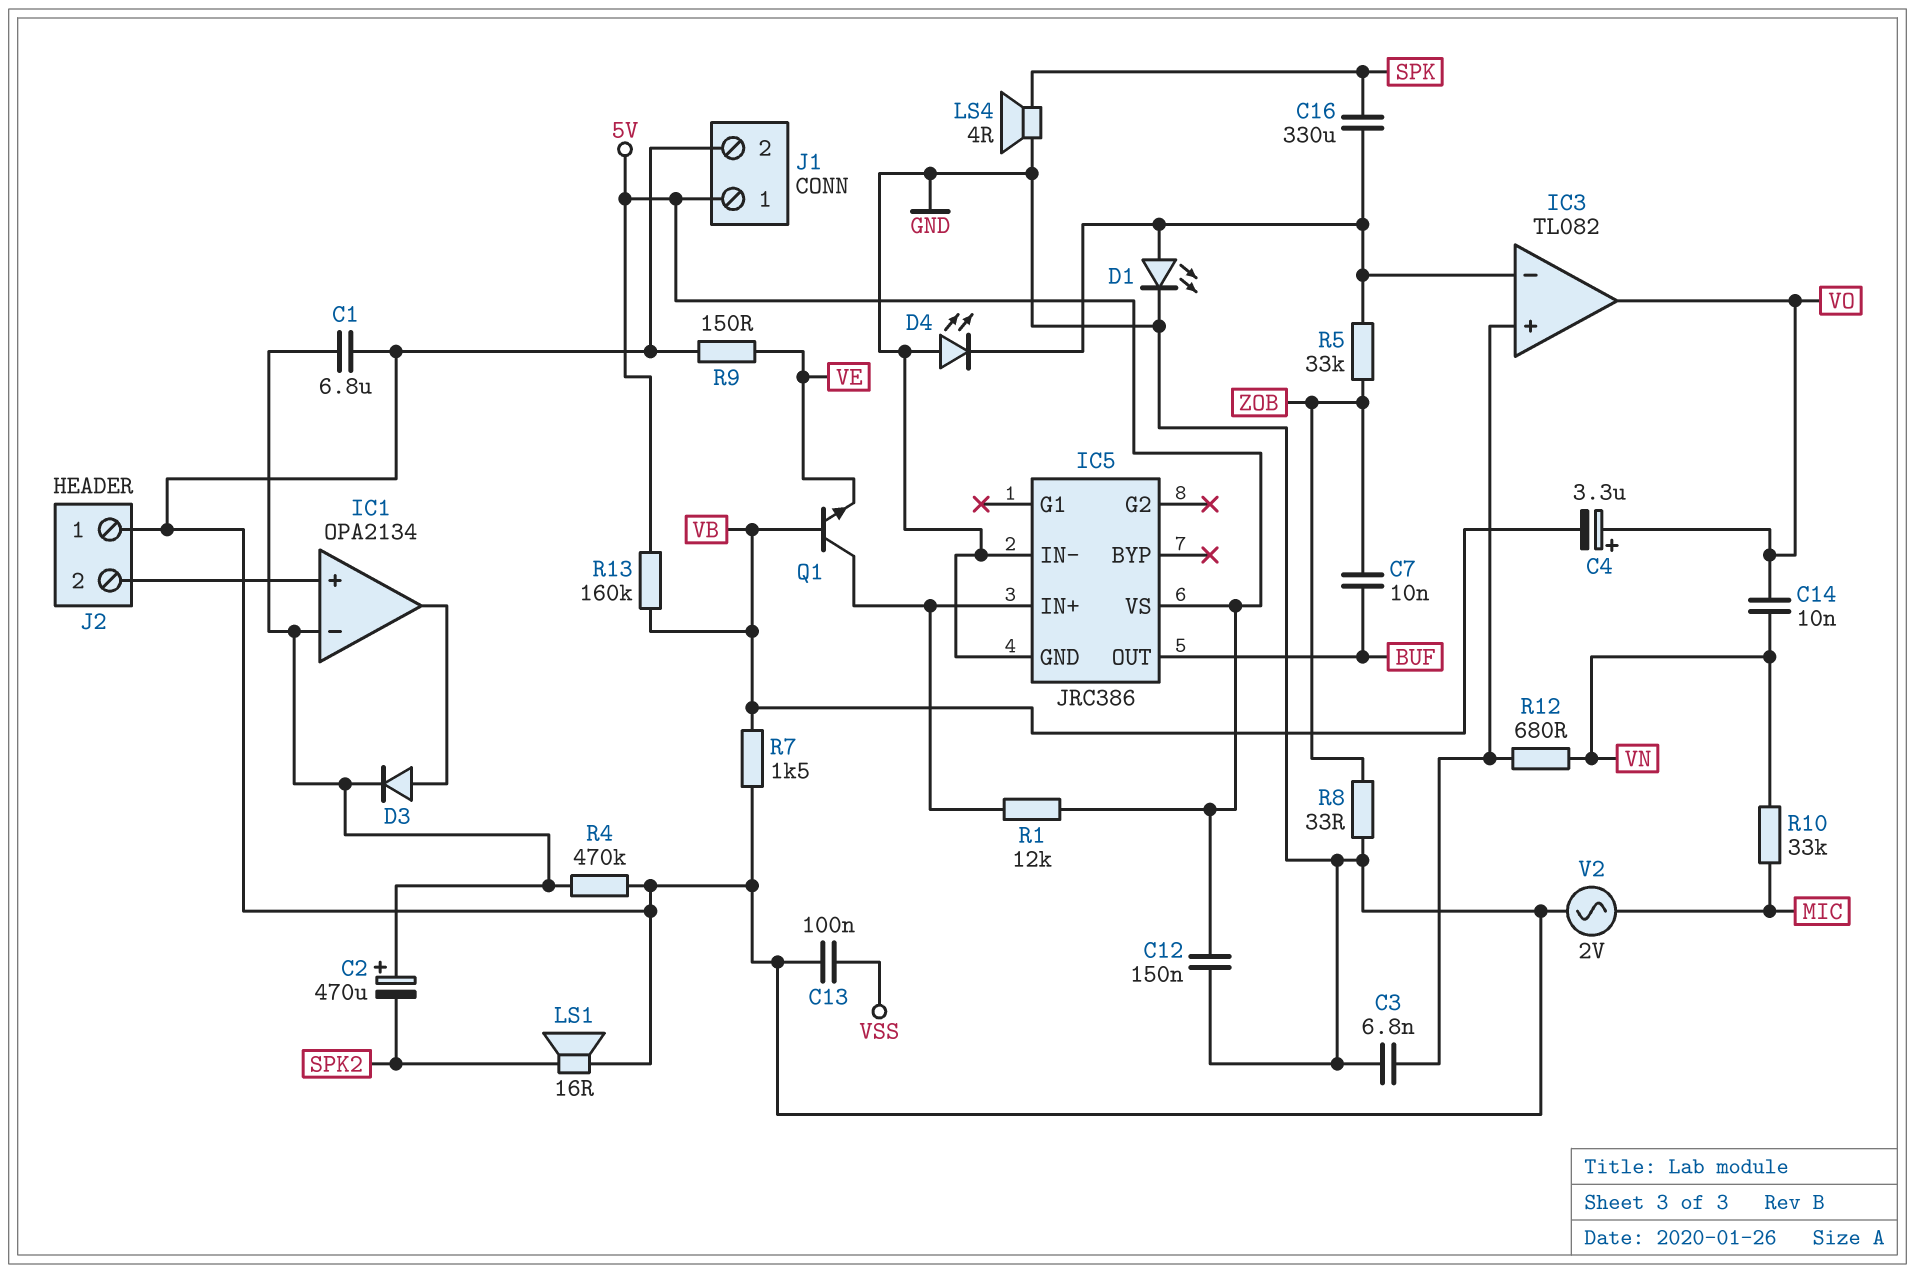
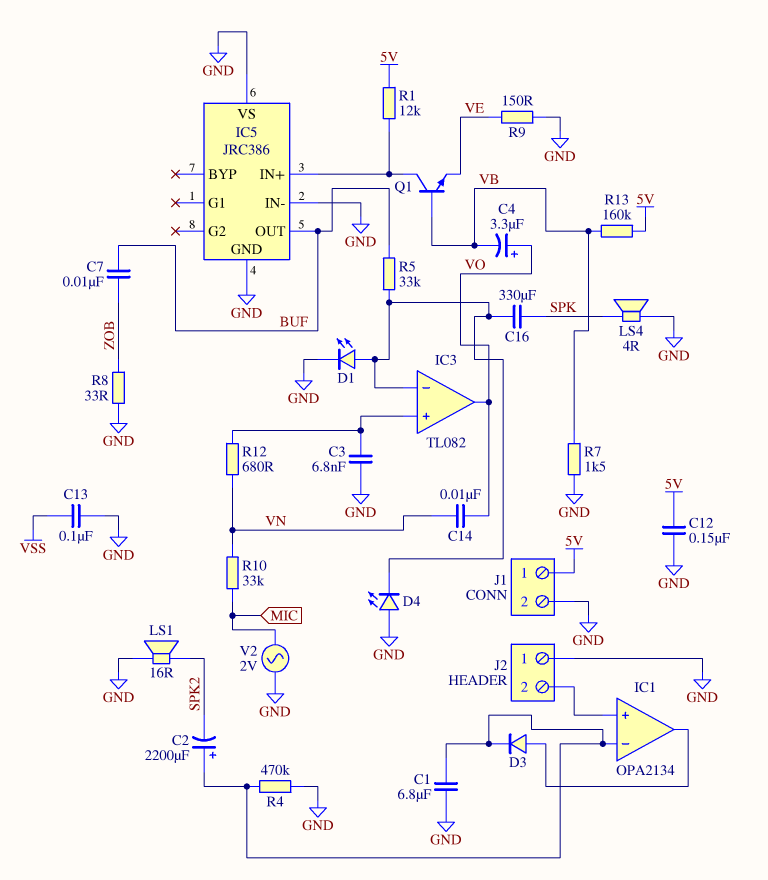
C2: 470uF (plus IC1/in-, minus SPK2) -> 2200uF (plus IC1/in-, minus SPK2)
IC5 pin VS: 5V -> GND
R5: 33k (IC3/in-, ZOB) -> 33k (BUF, IC3/in-)

